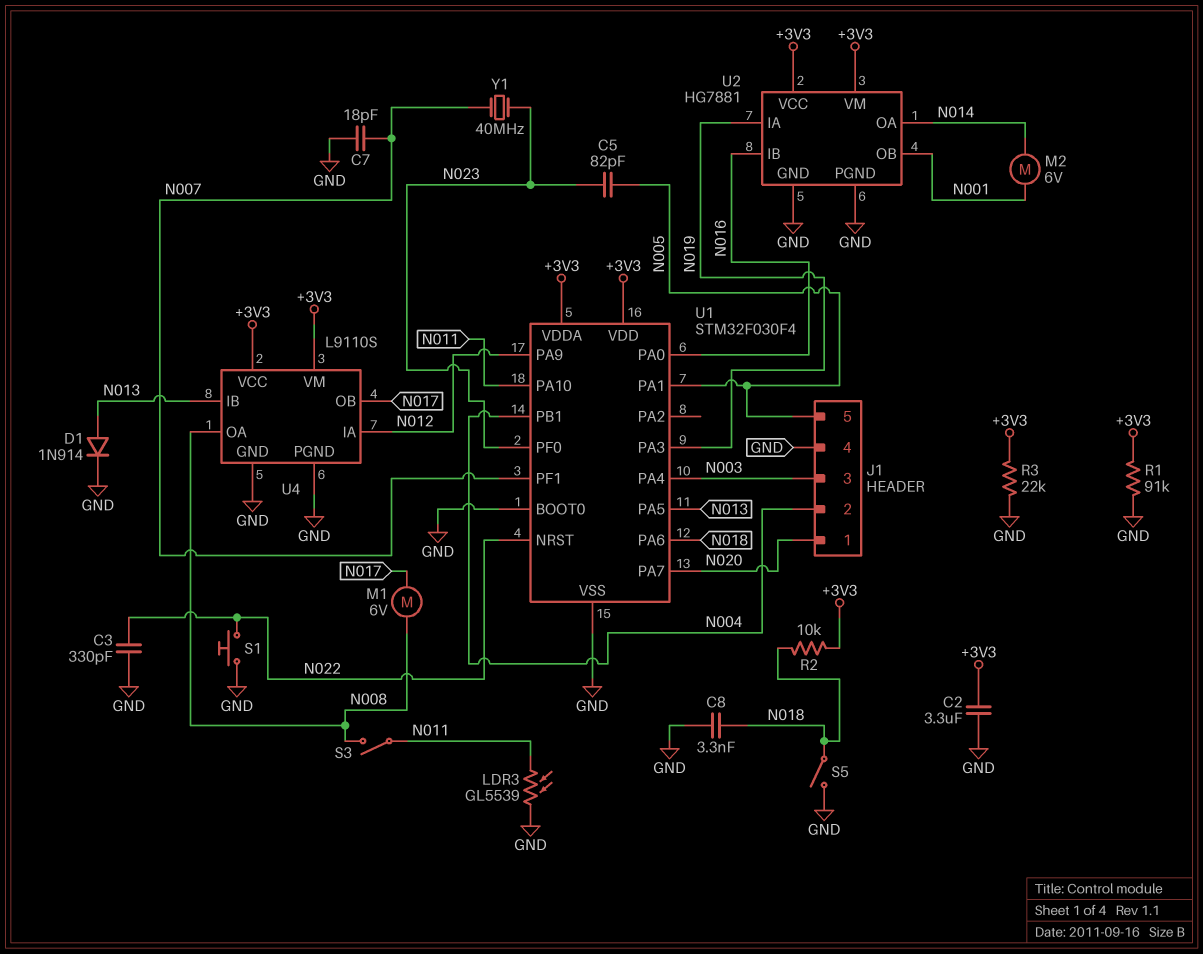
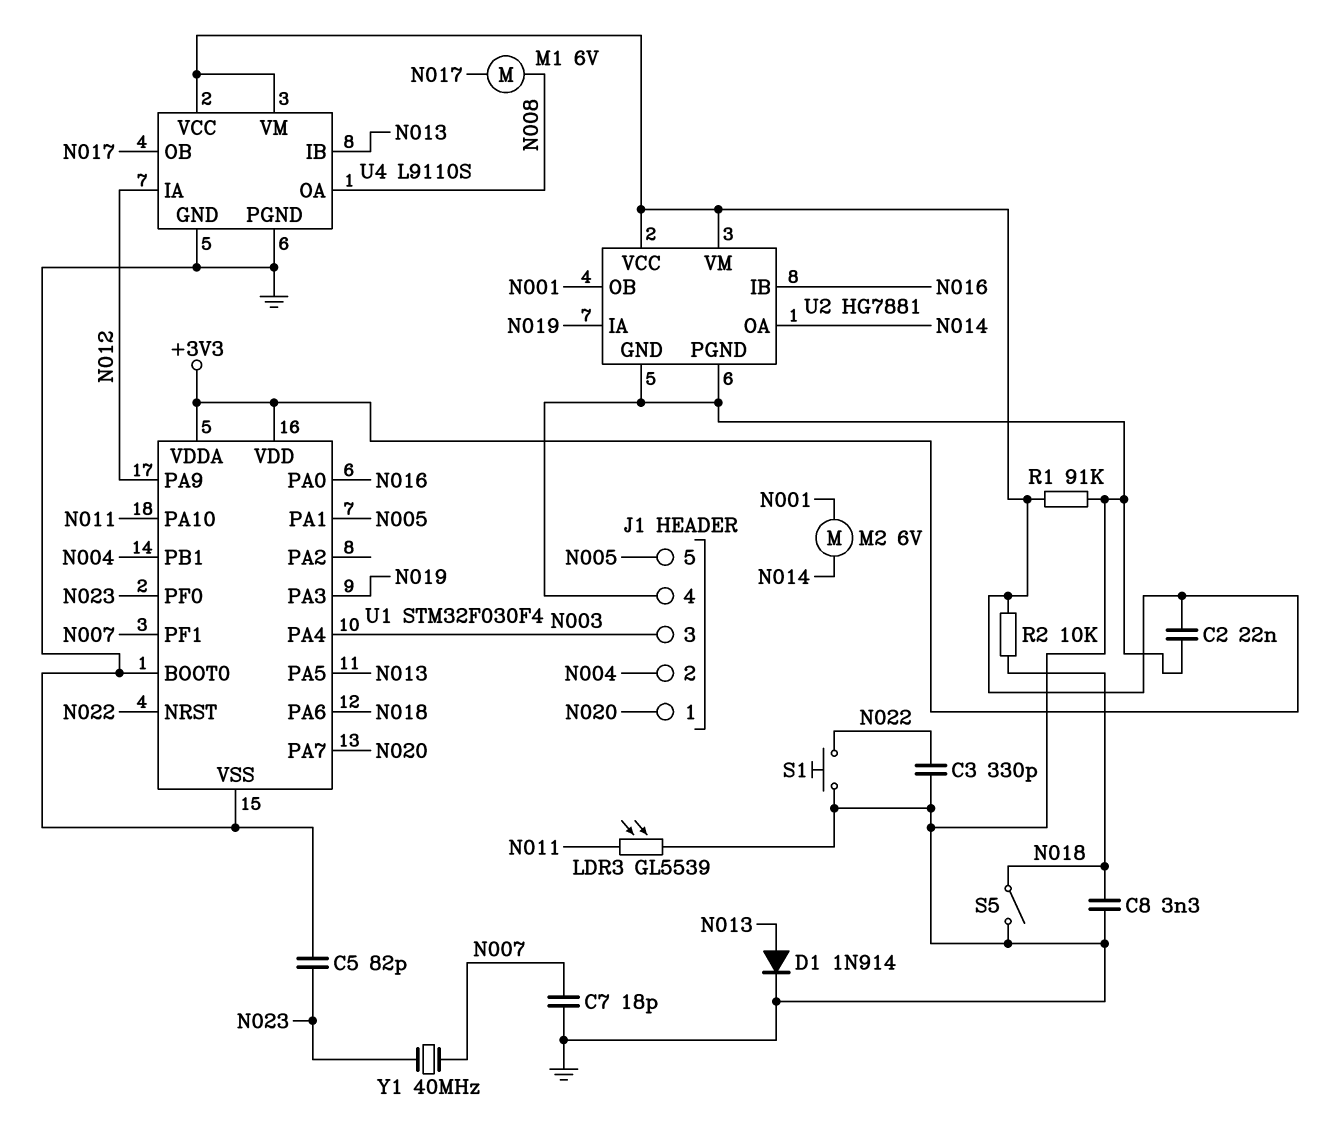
C2: 3.3uF (+3V3, GND) -> 22nF (+3V3, GND)
C5: 82pF (N005, N023) -> 82pF (GND, N023)
R3: 22k (+3V3, GND) -> none
S3: switch (N008, N011) -> none

